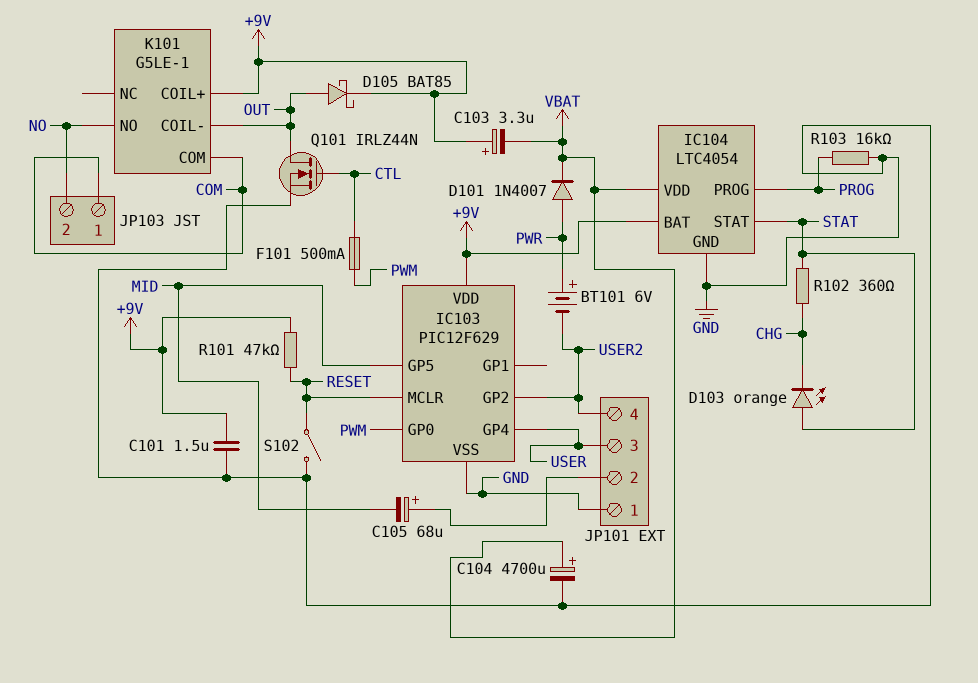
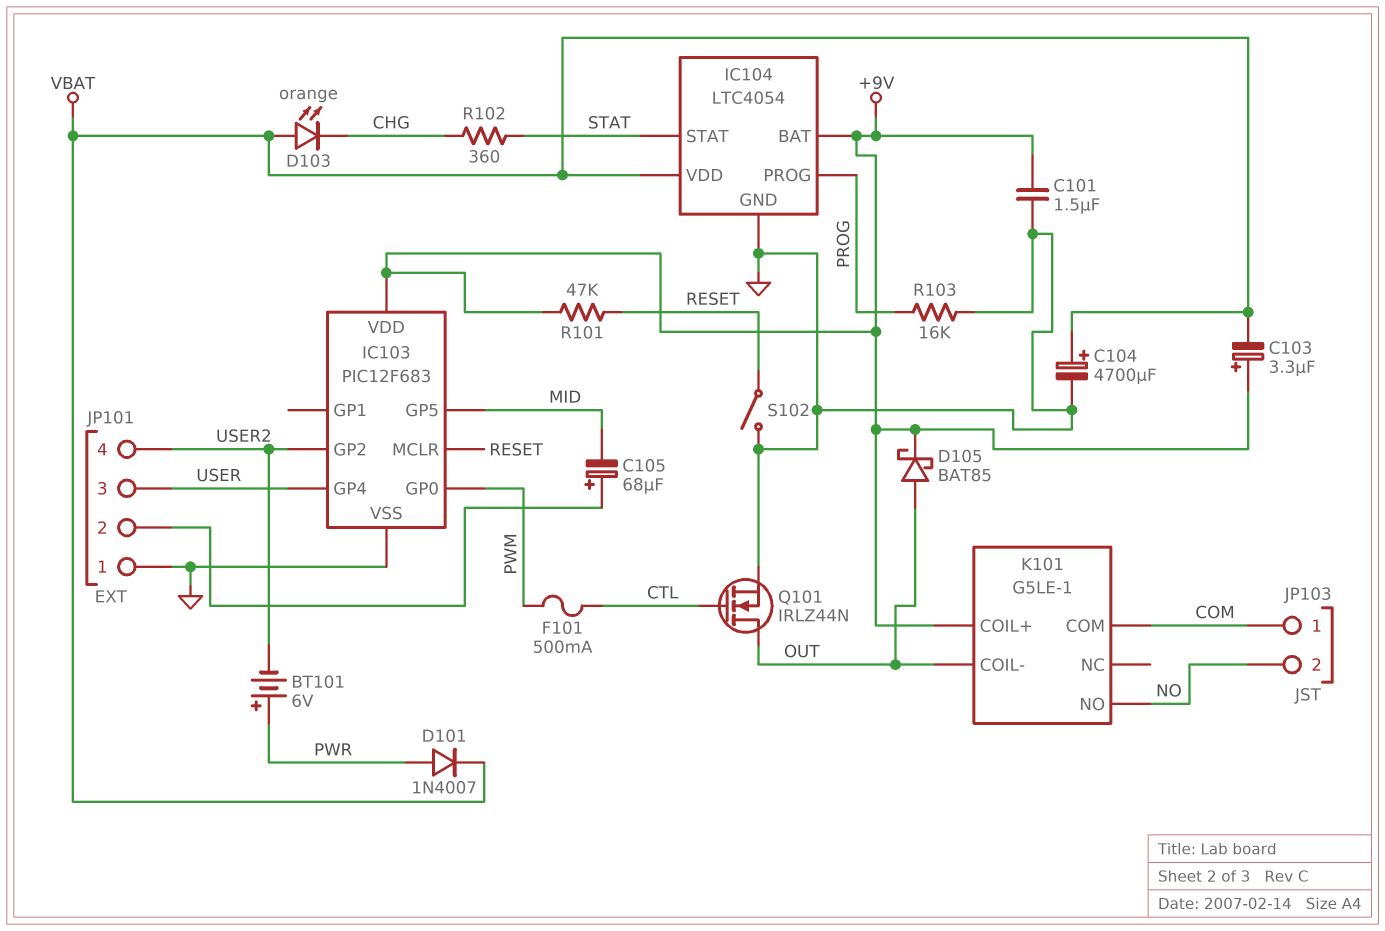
D103: LED orange (A STAT, K CHG) -> LED orange (A VBAT, K CHG)
IC103: PIC12F629 -> PIC12F683

